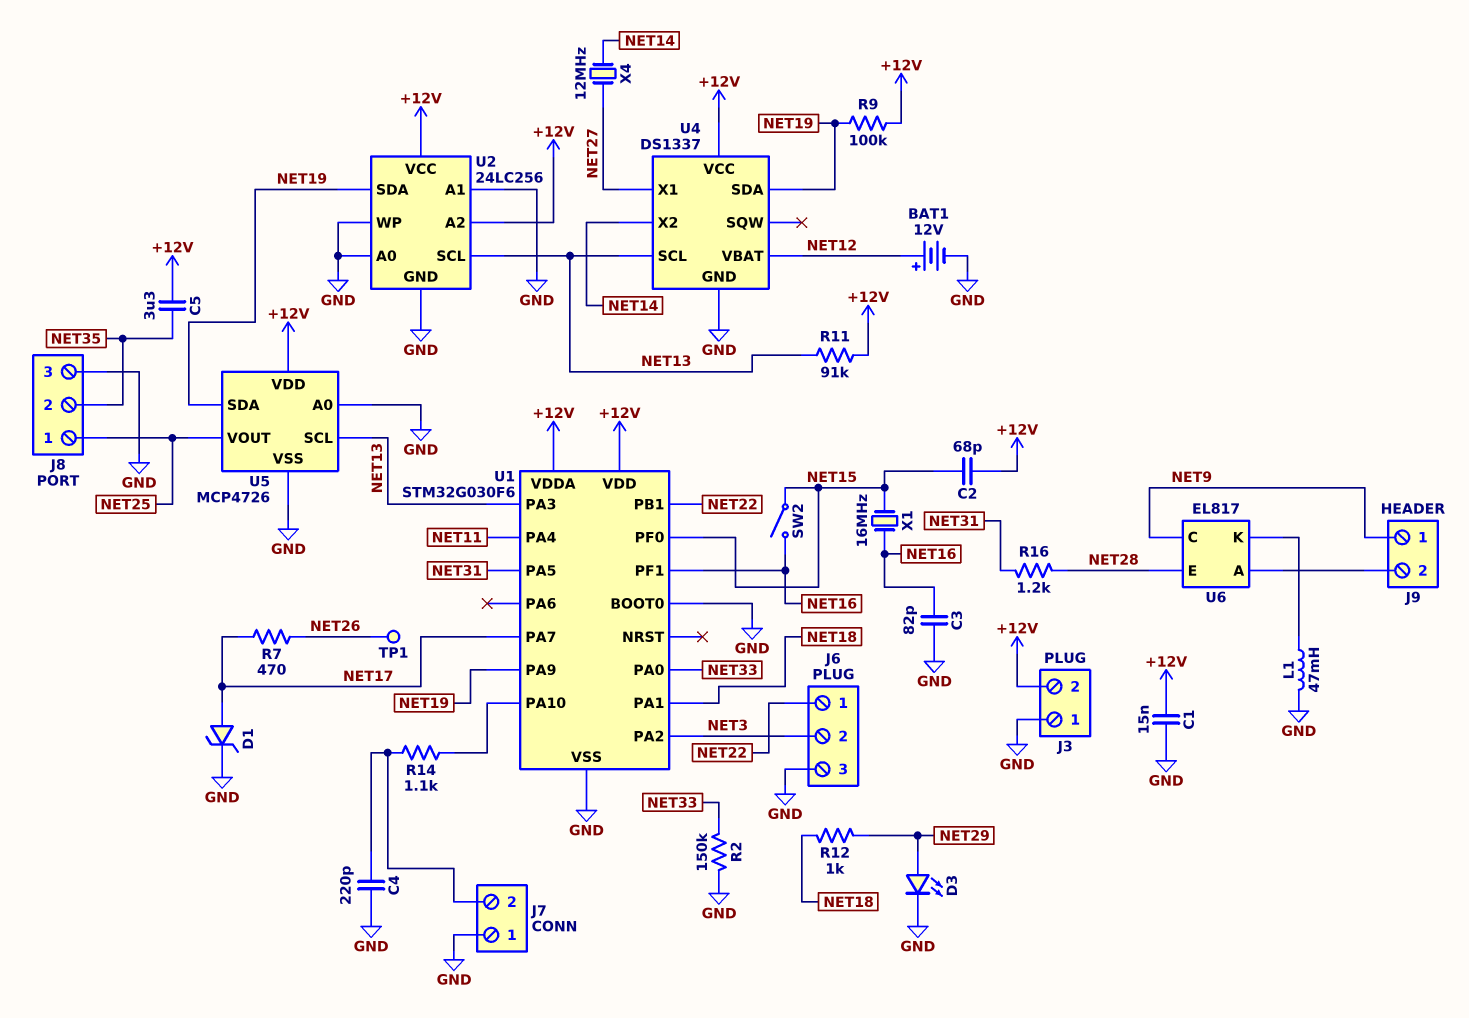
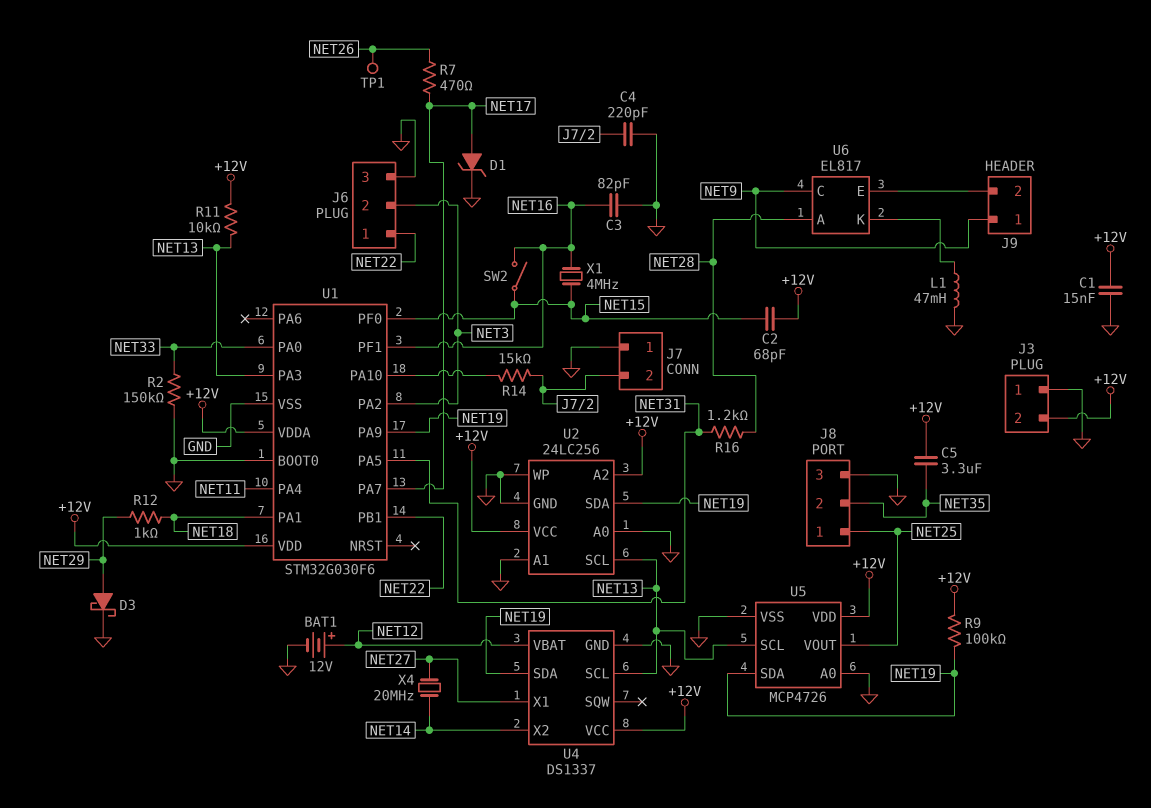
D3: LED (A NET29, K GND) -> schottky (A NET29, K GND)
R11: 91k (+12V, NET13) -> 10k (+12V, NET13)
R14: 1.1k (J7/2, U1/PA10) -> 15k (J7/2, U1/PA10)
U6 pin A: J9/2 -> NET28
U6 pin E: NET28 -> J9/2
X1: 16MHz (NET15, NET16) -> 4MHz (NET15, NET16)
X4: 12MHz (NET14, NET27) -> 20MHz (NET14, NET27)

